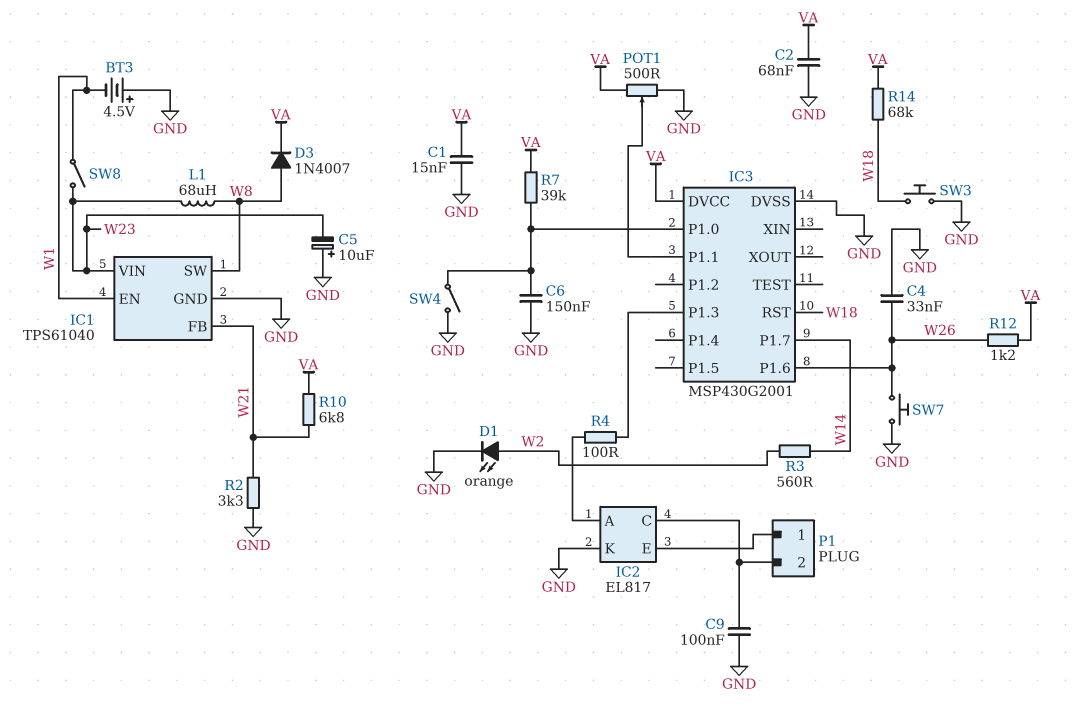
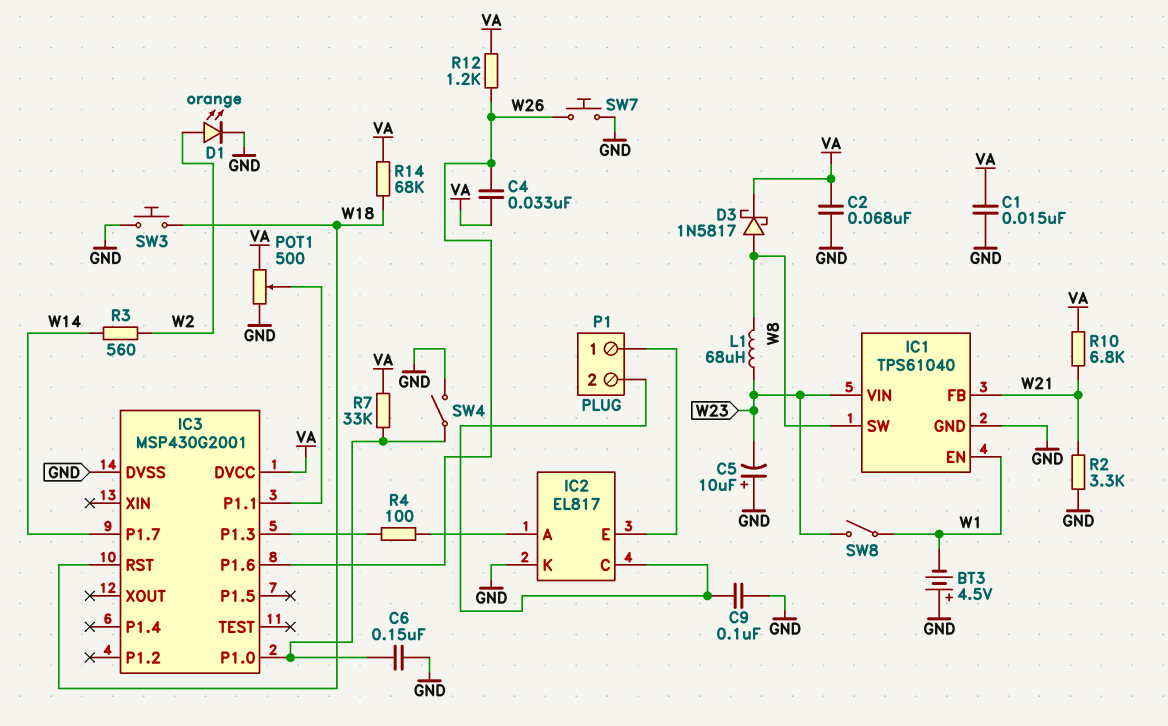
C4: 33nF (GND, W26) -> 33nF (VA, W26)
D3: diode 1N4007 (A W8, K VA) -> schottky 1N5817 (A W8, K VA)
R7: 39k (IC3/P1.0, VA) -> 33k (IC3/P1.0, VA)

